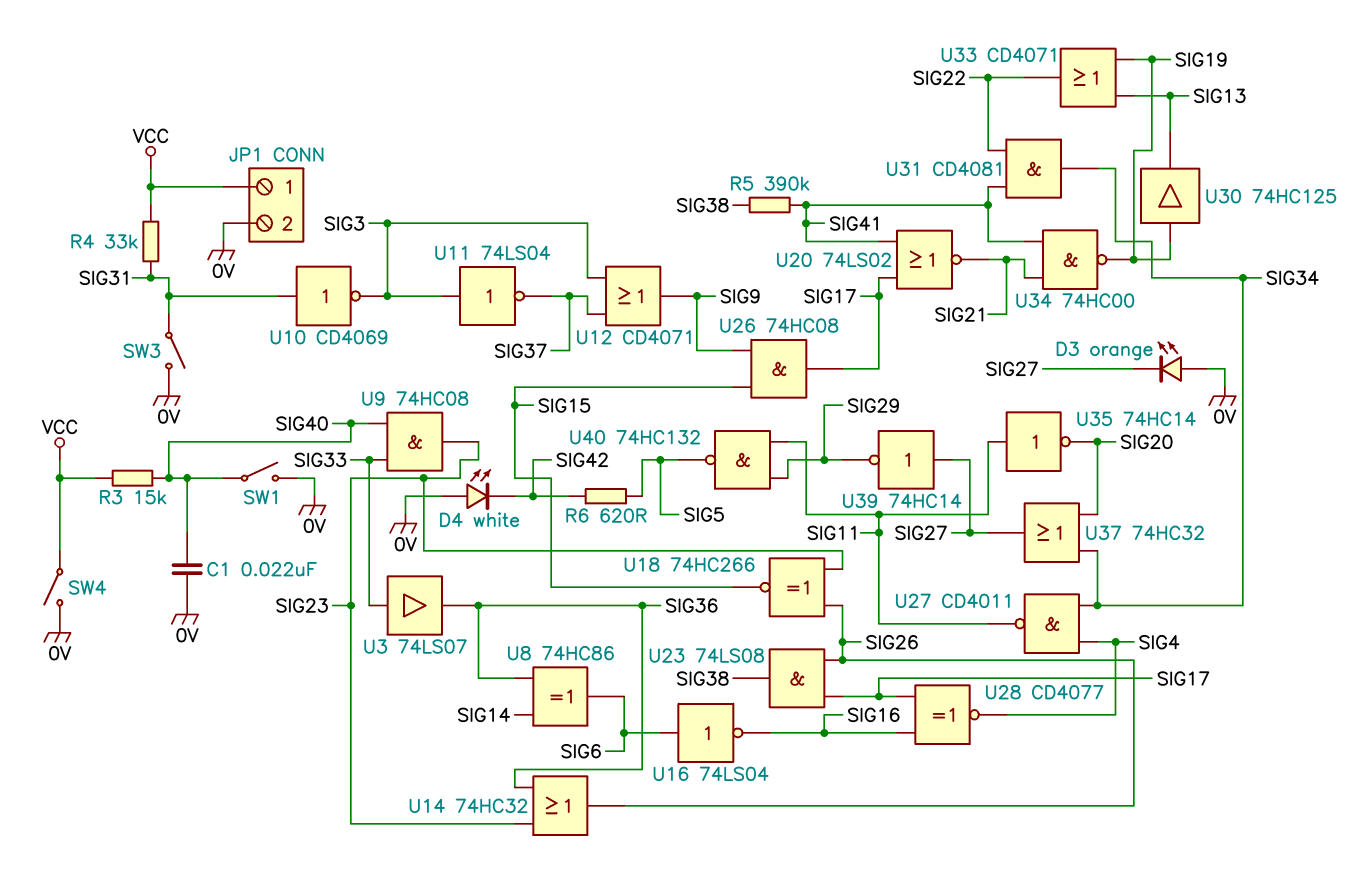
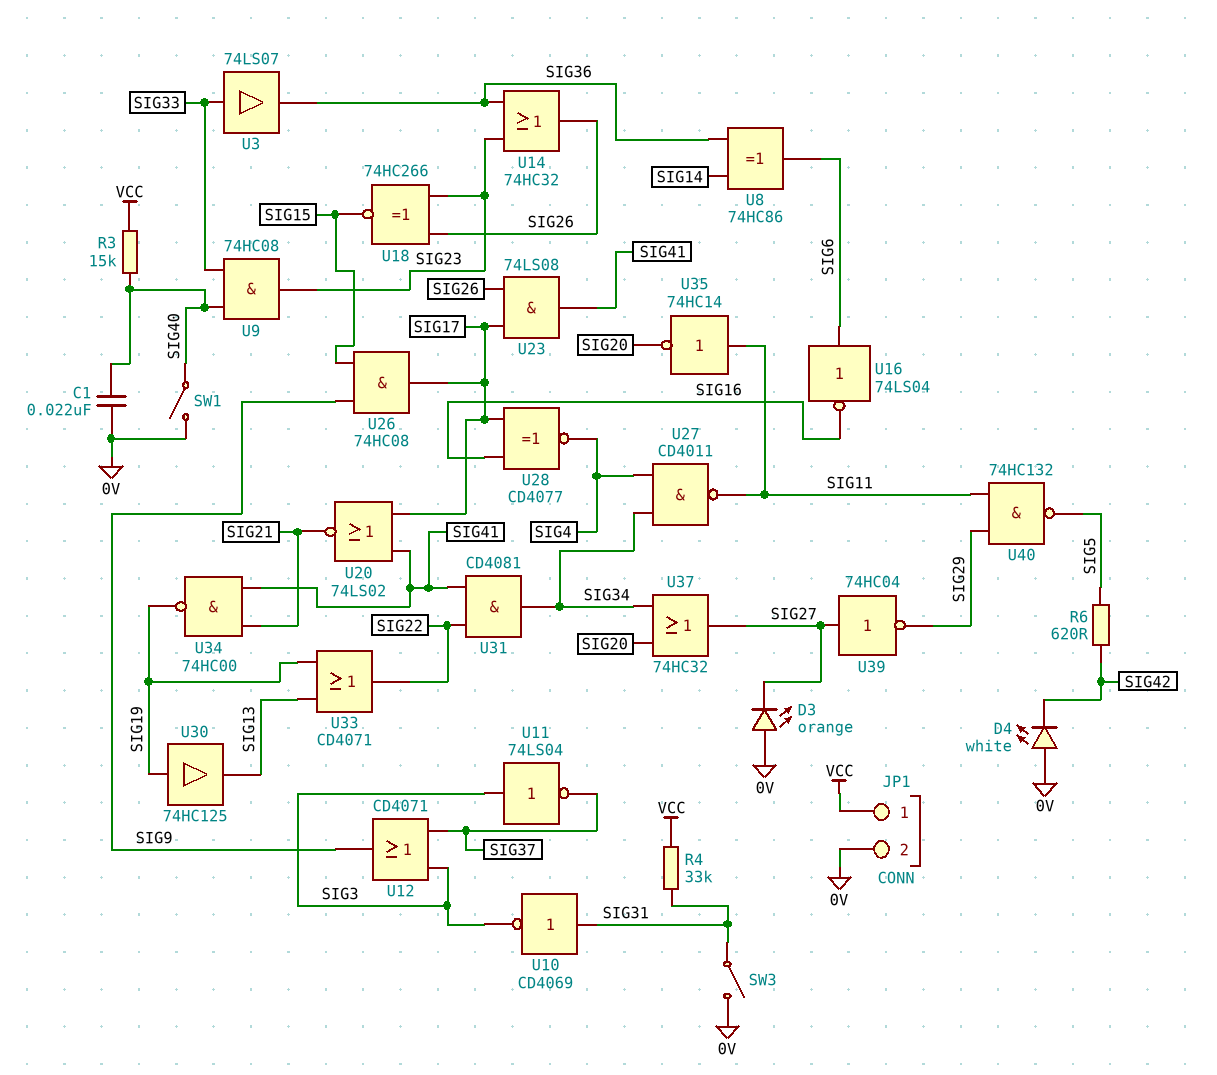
R5: 390k (SIG38, SIG41) -> none
SW4: switch (0V, VCC) -> none
U23: AND 74LS08 (in SIG17, in SIG26, out SIG38) -> AND 74LS08 (in SIG17, in SIG26, out SIG41)
U39: NOT 74HC14 (in SIG27, out SIG29) -> NOT 74HC04 (in SIG27, out SIG29)

